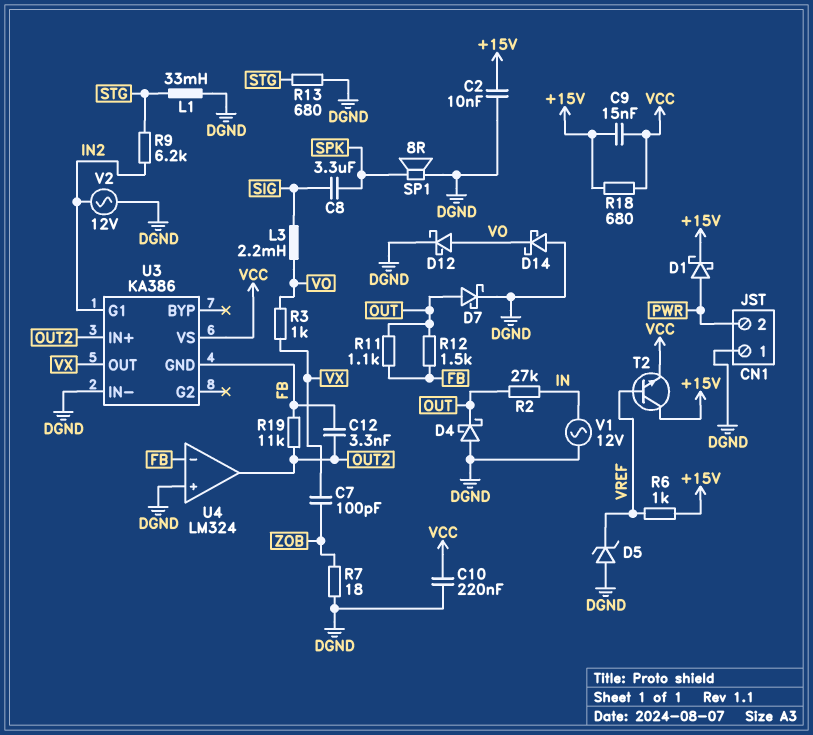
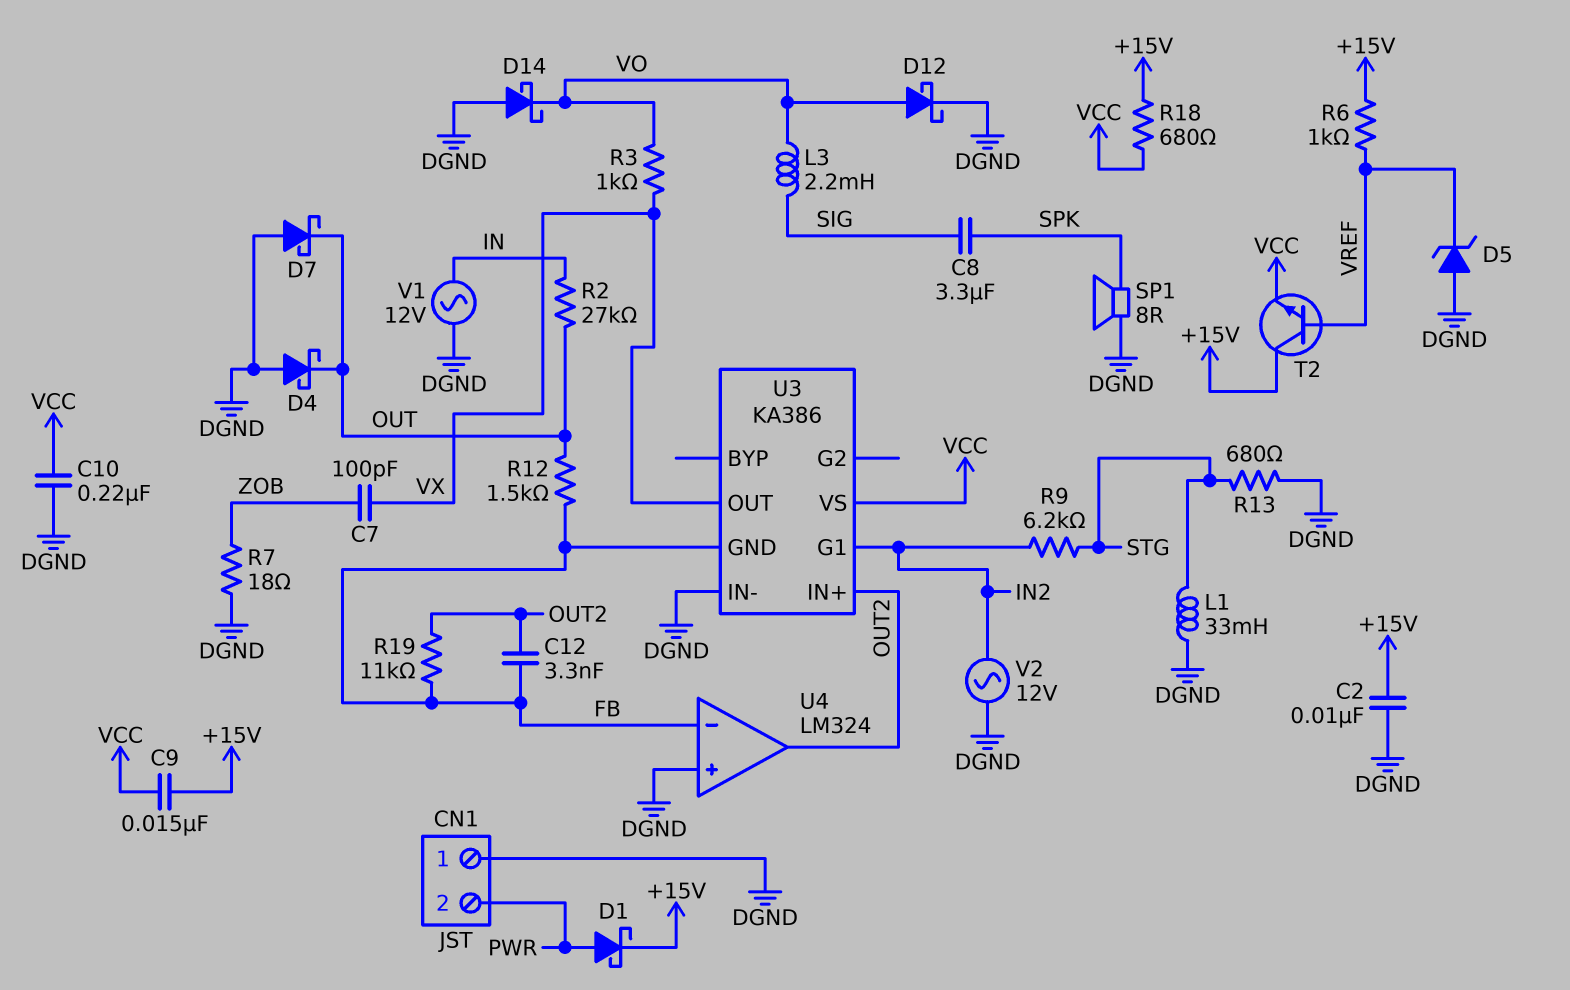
D7: schottky (A OUT, K DGND) -> schottky (A DGND, K OUT)
R11: 1.1k (FB, OUT) -> none

